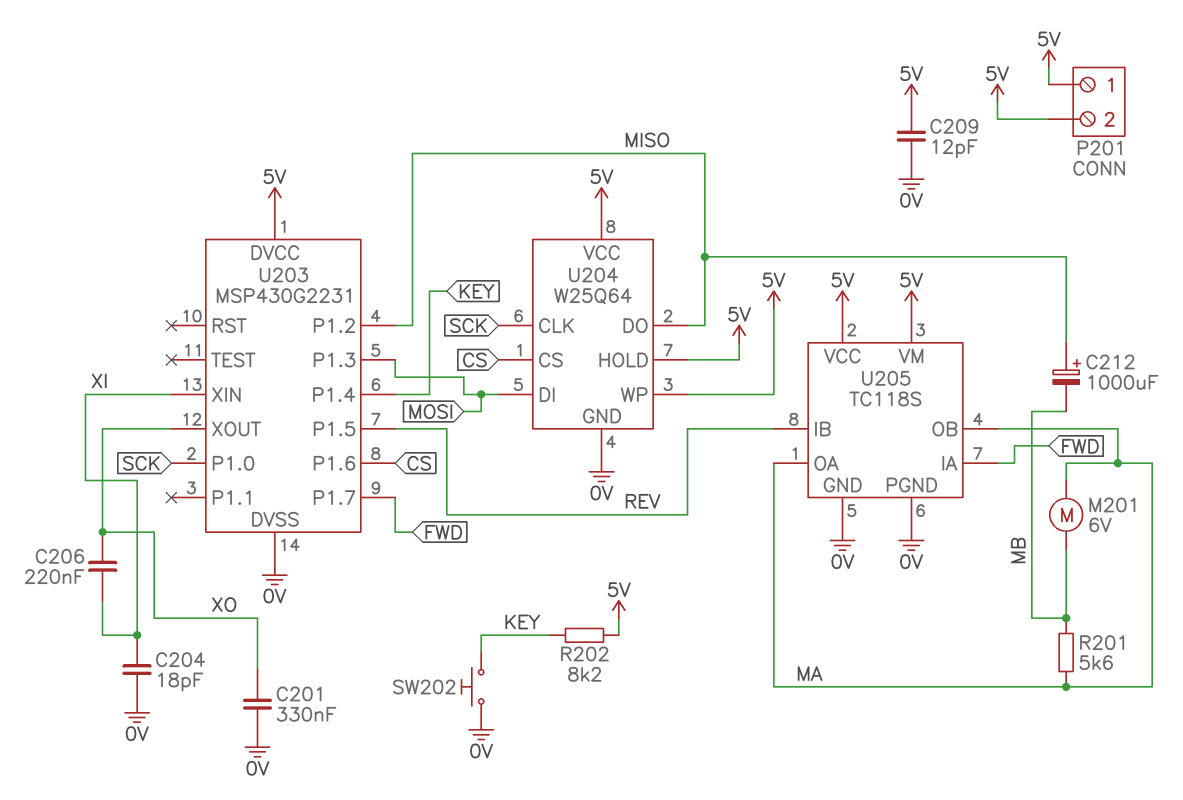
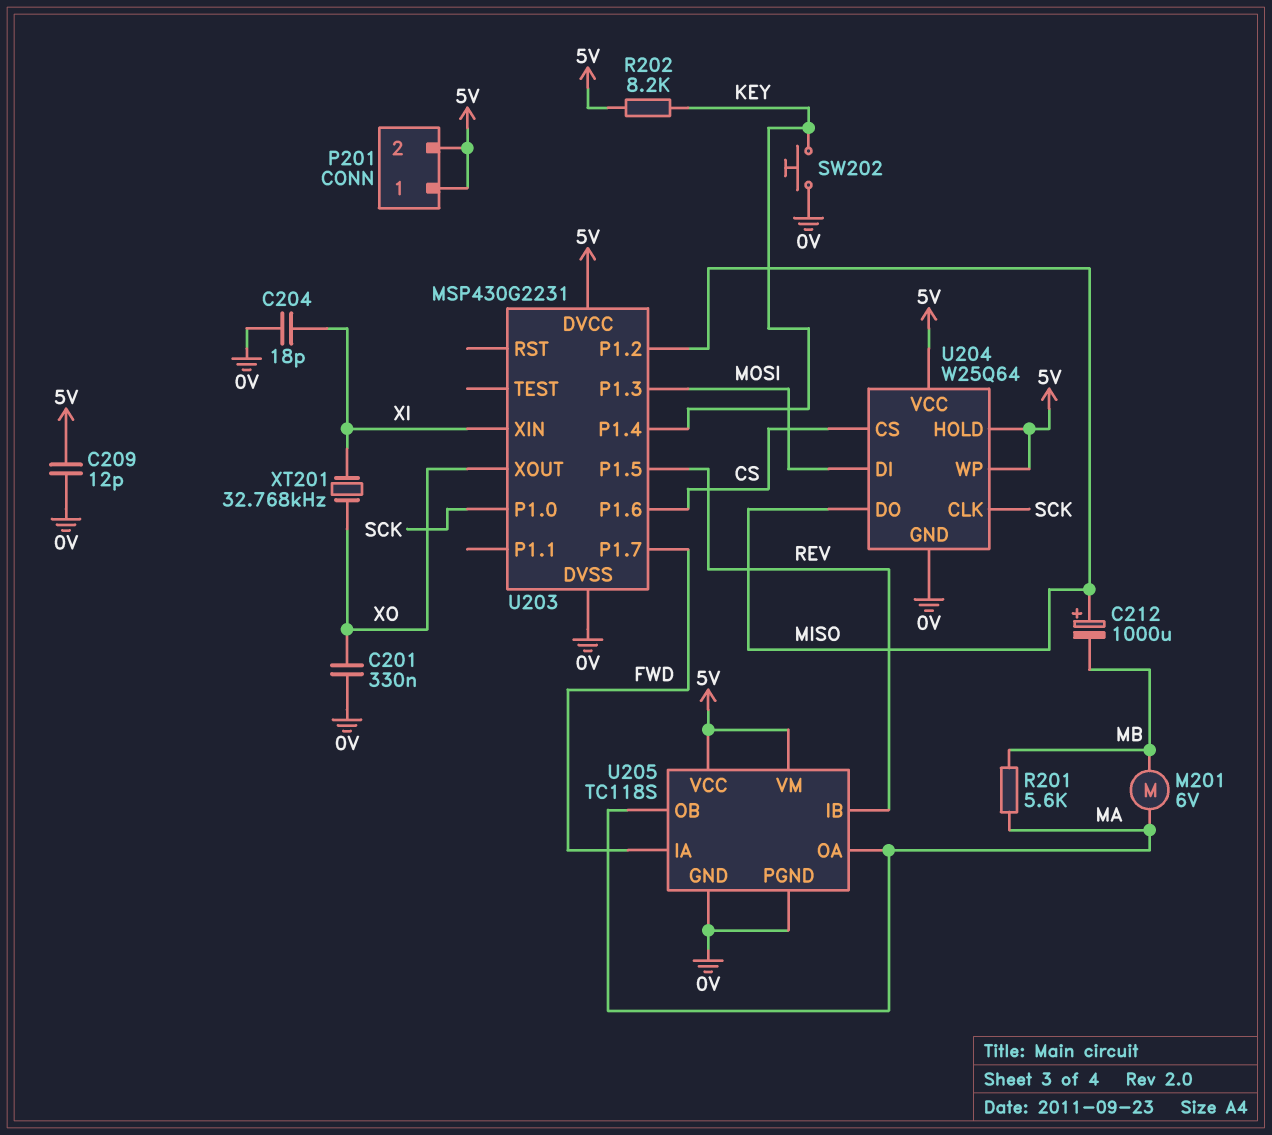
C206: 220nF (XI, XO) -> none
XT201: none -> 32.768kHz (XI, XO)

